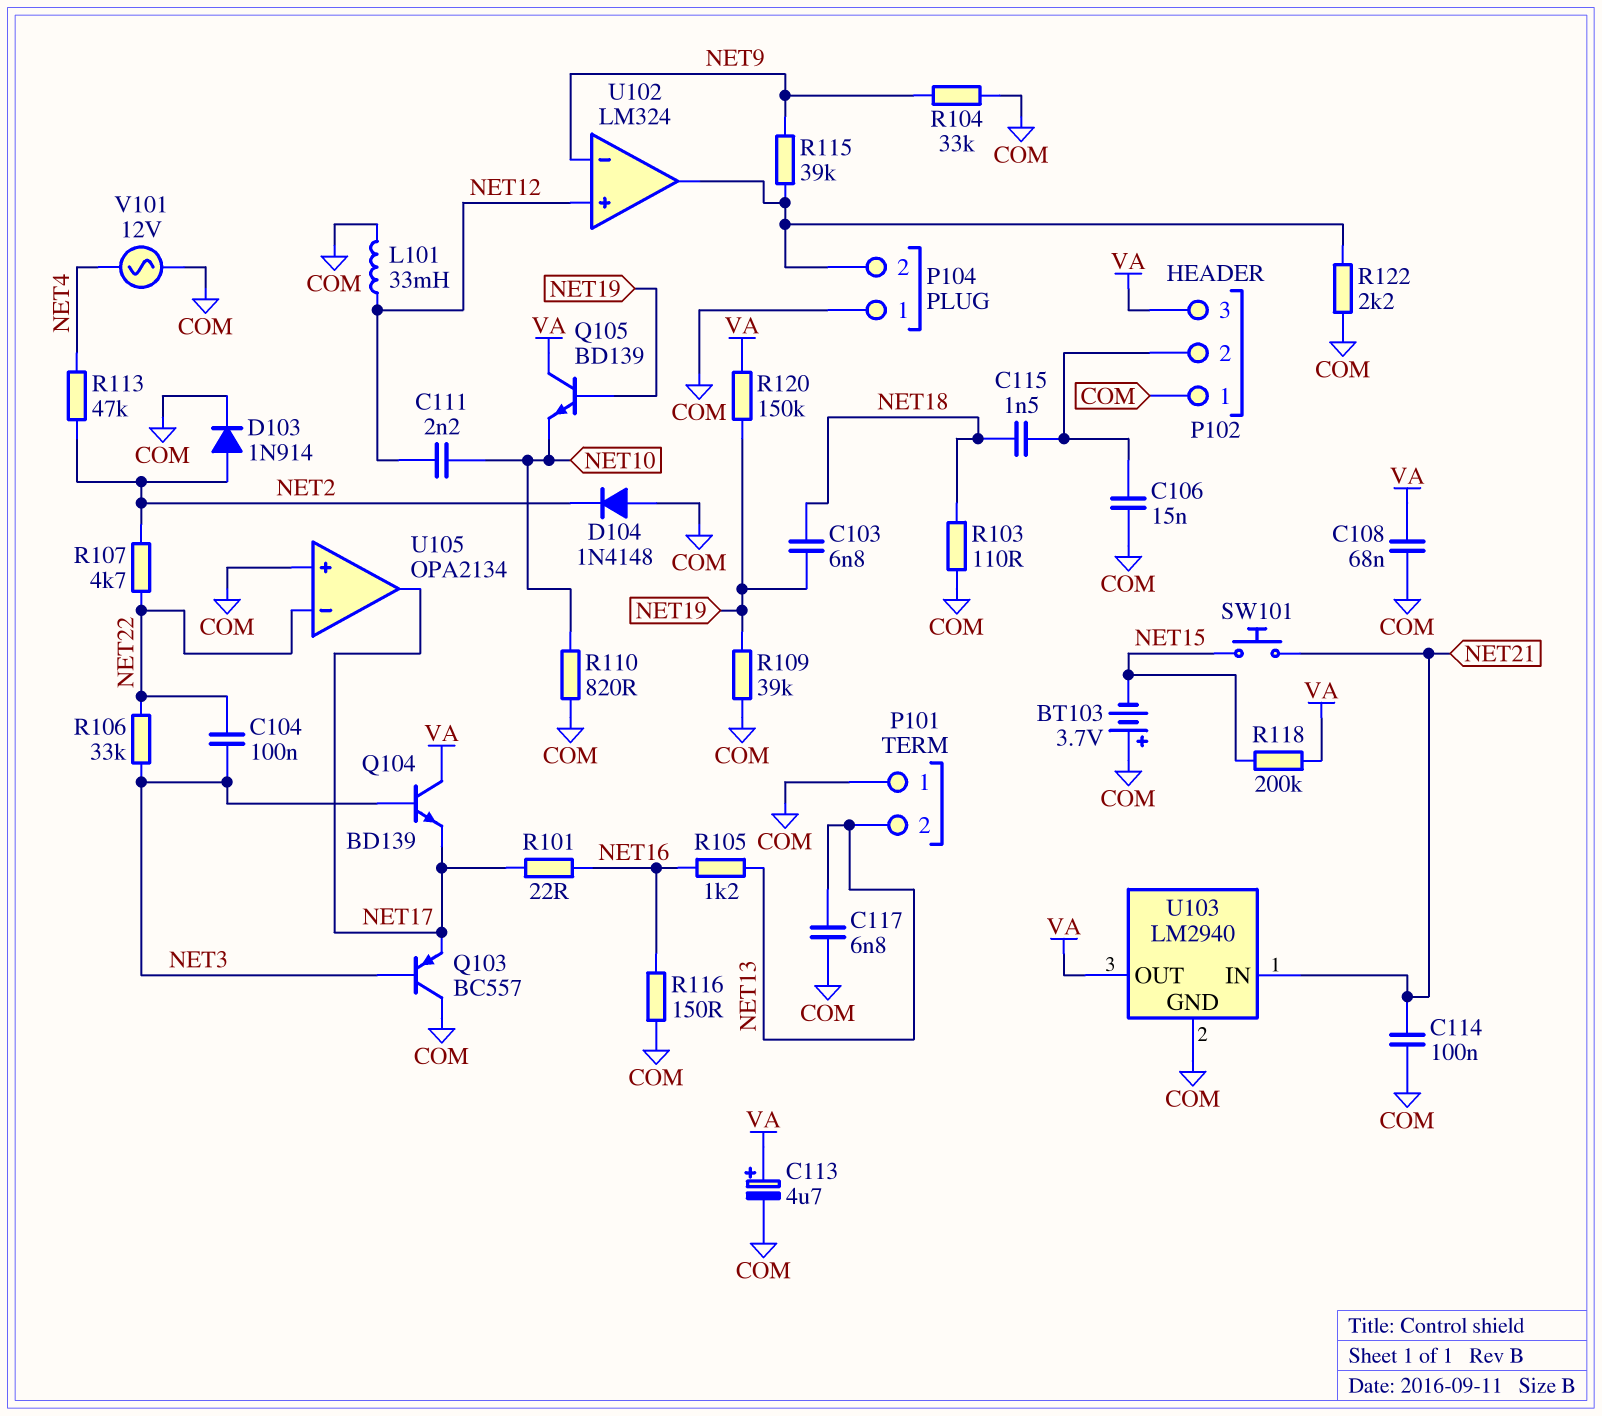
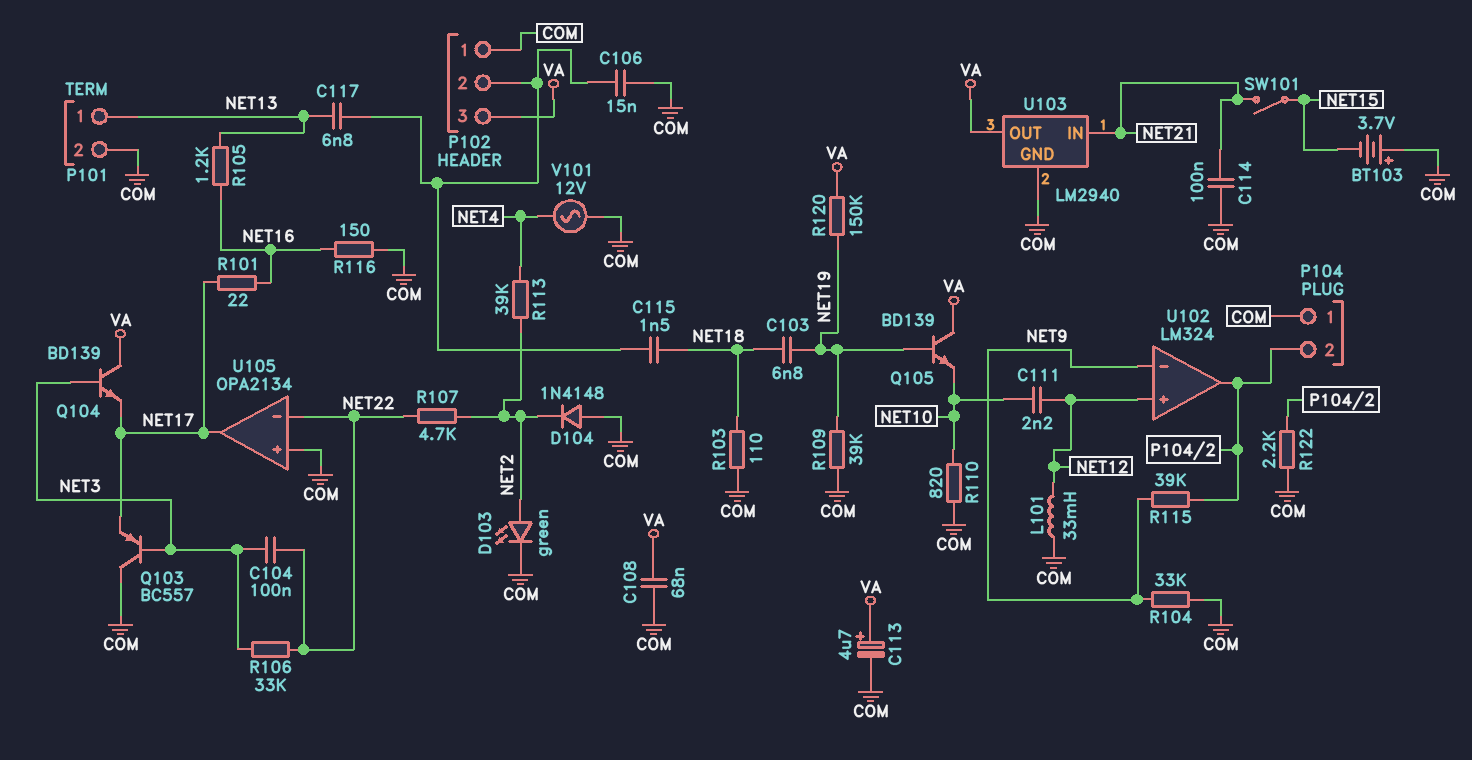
C117: 6.8nF (COM, NET13) -> 6.8nF (NET13, P102/2)
D103: diode 1N914 (A NET2, K COM) -> LED green (A NET2, K COM)
P101 pin 1: COM -> NET13
P101 pin 2: NET13 -> COM
R113: 47k (NET2, NET4) -> 39k (NET2, NET4)
R118: 200k (NET15, VA) -> none
SW101: button (NET15, NET21) -> switch (NET15, NET21)

